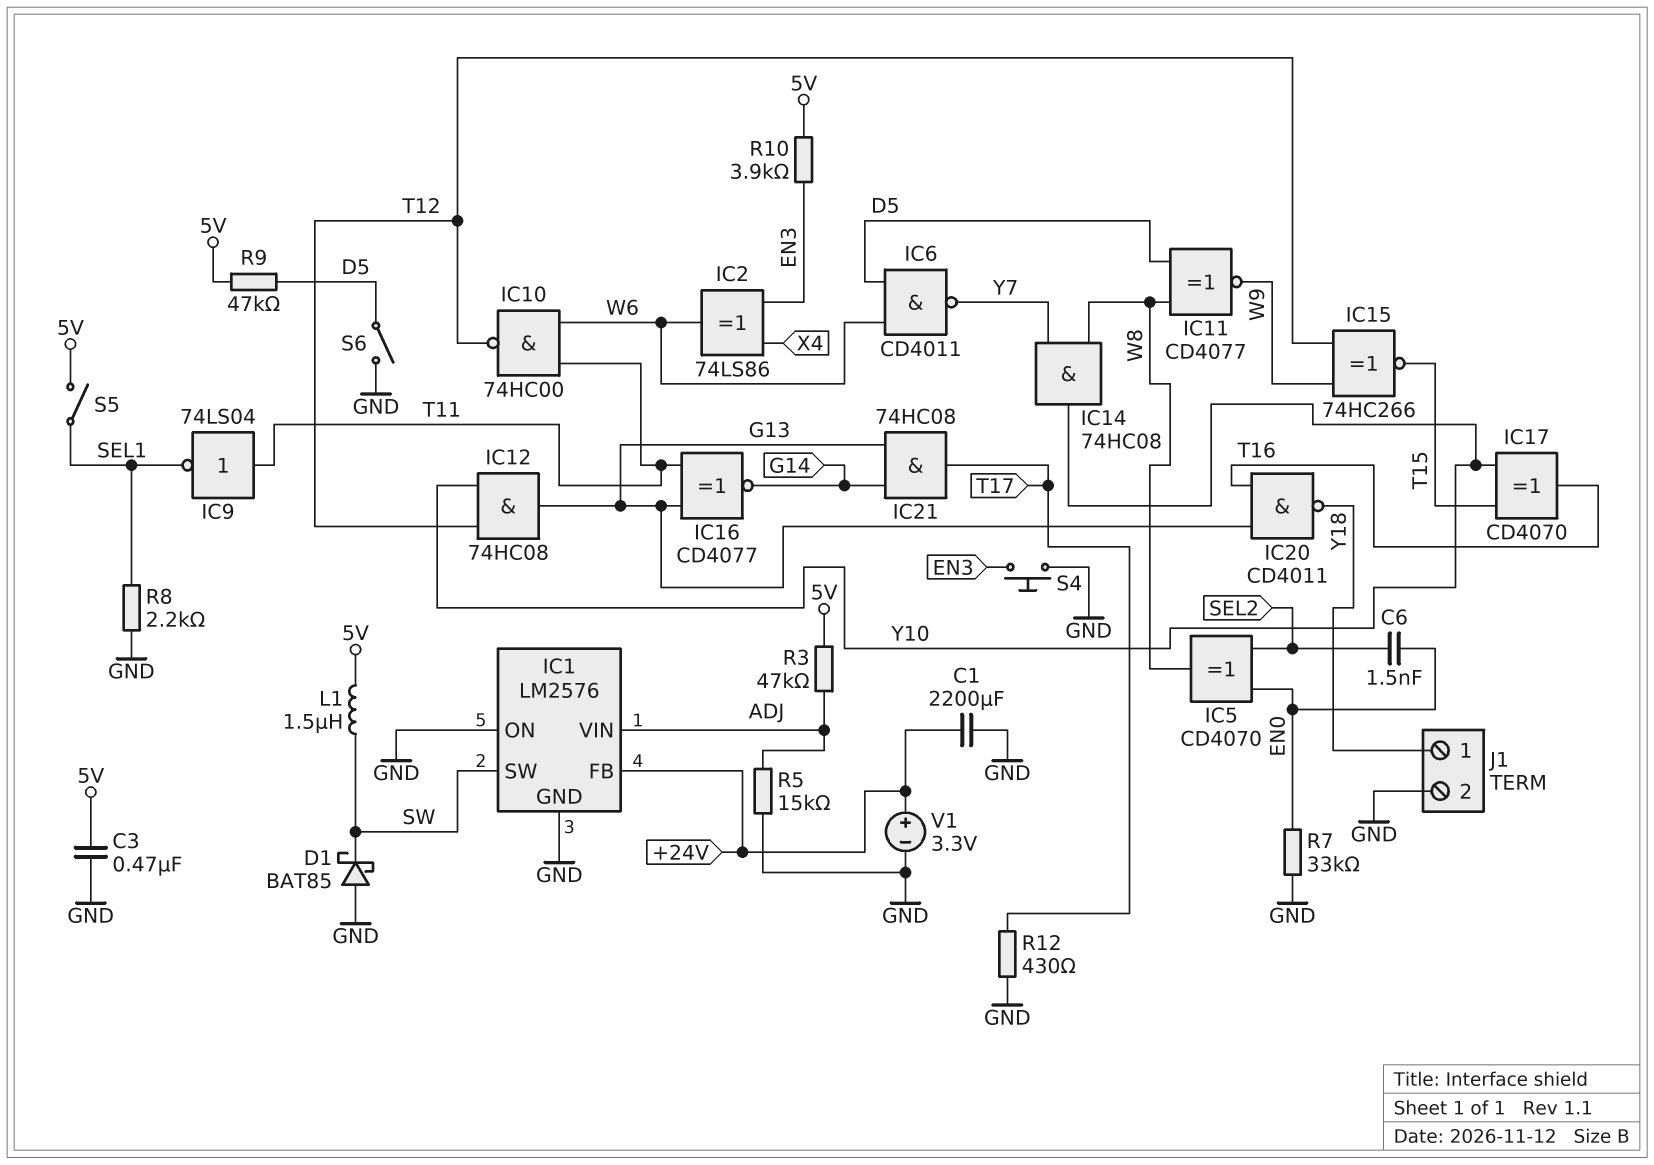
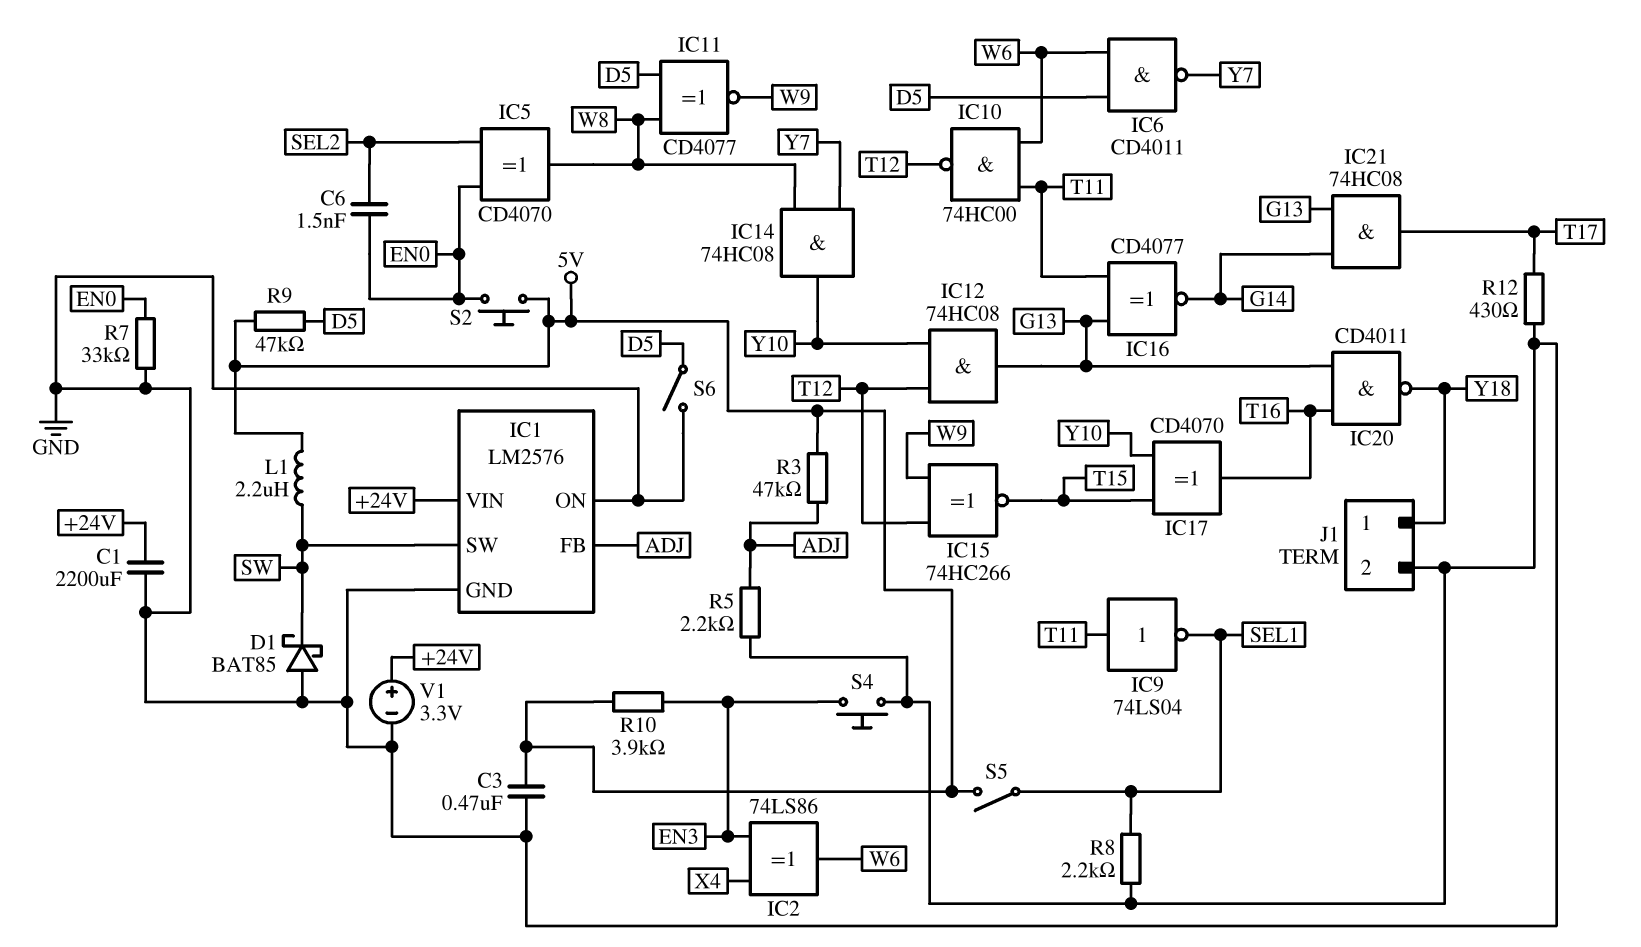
IC1 pin FB: +24V -> ADJ
IC1 pin VIN: ADJ -> +24V
L1: 1.5uH (5V, SW) -> 2.2uH (5V, SW)
R5: 15k (ADJ, GND) -> 2.2k (ADJ, GND)
S2: none -> button (5V, EN0)

